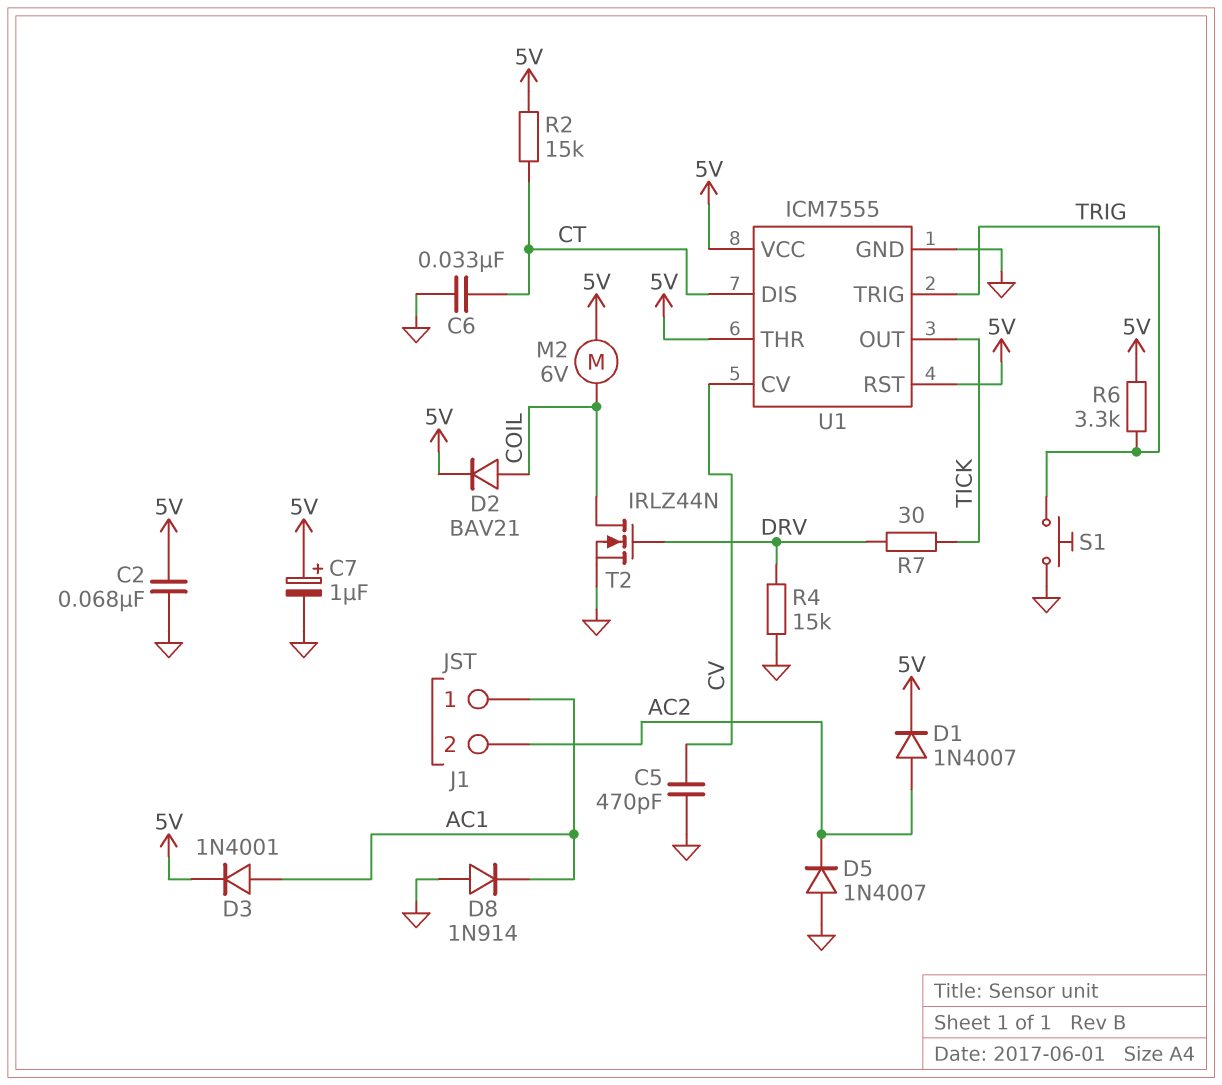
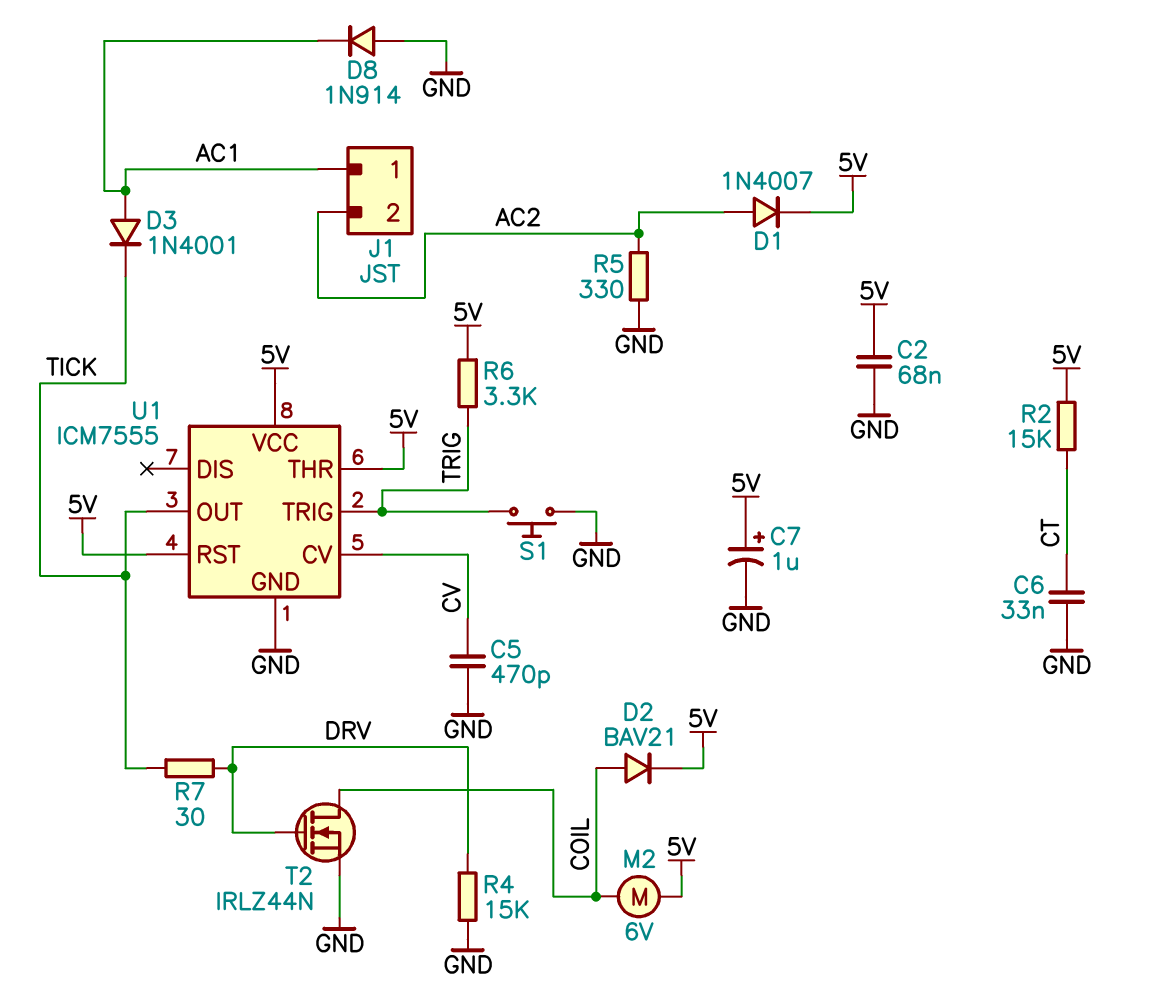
D3: diode 1N4001 (A AC1, K 5V) -> diode 1N4001 (A AC1, K TICK)
D5: diode 1N4007 (A GND, K AC2) -> none
R5: none -> 330 (AC2, GND)
U1 pin DIS: CT -> none

